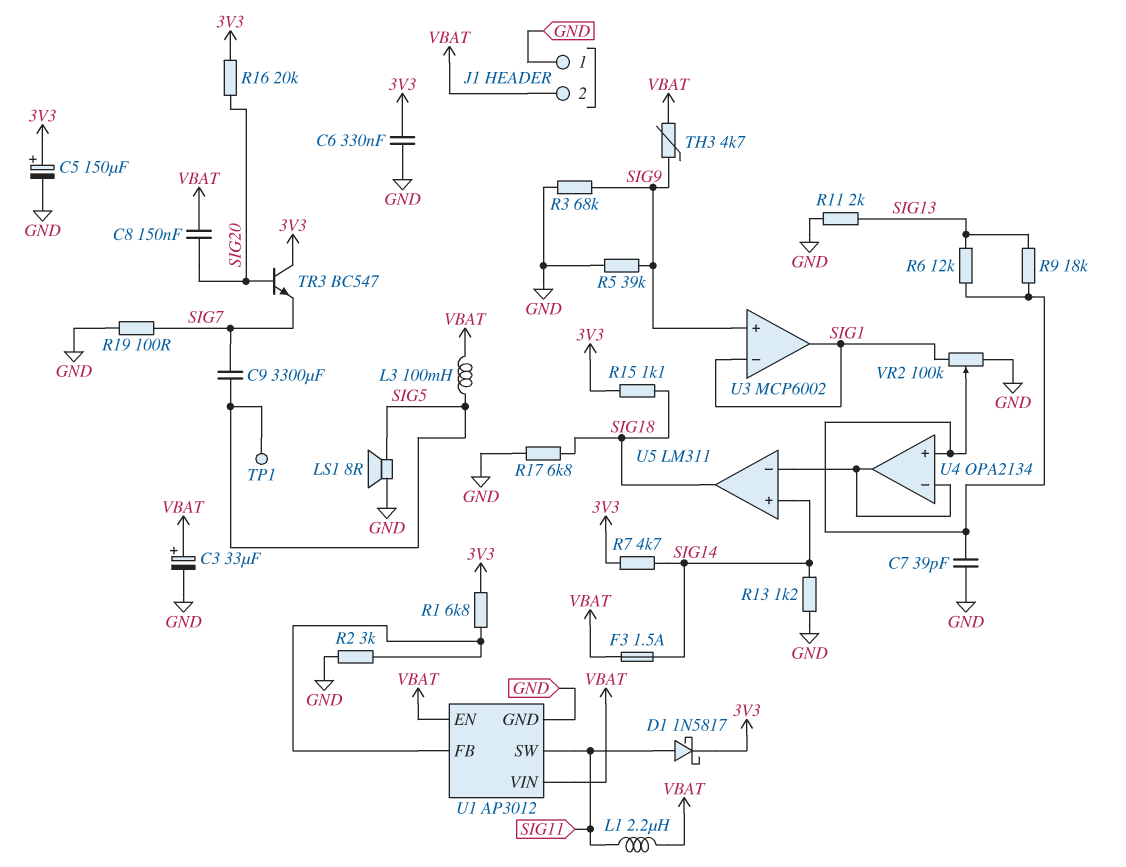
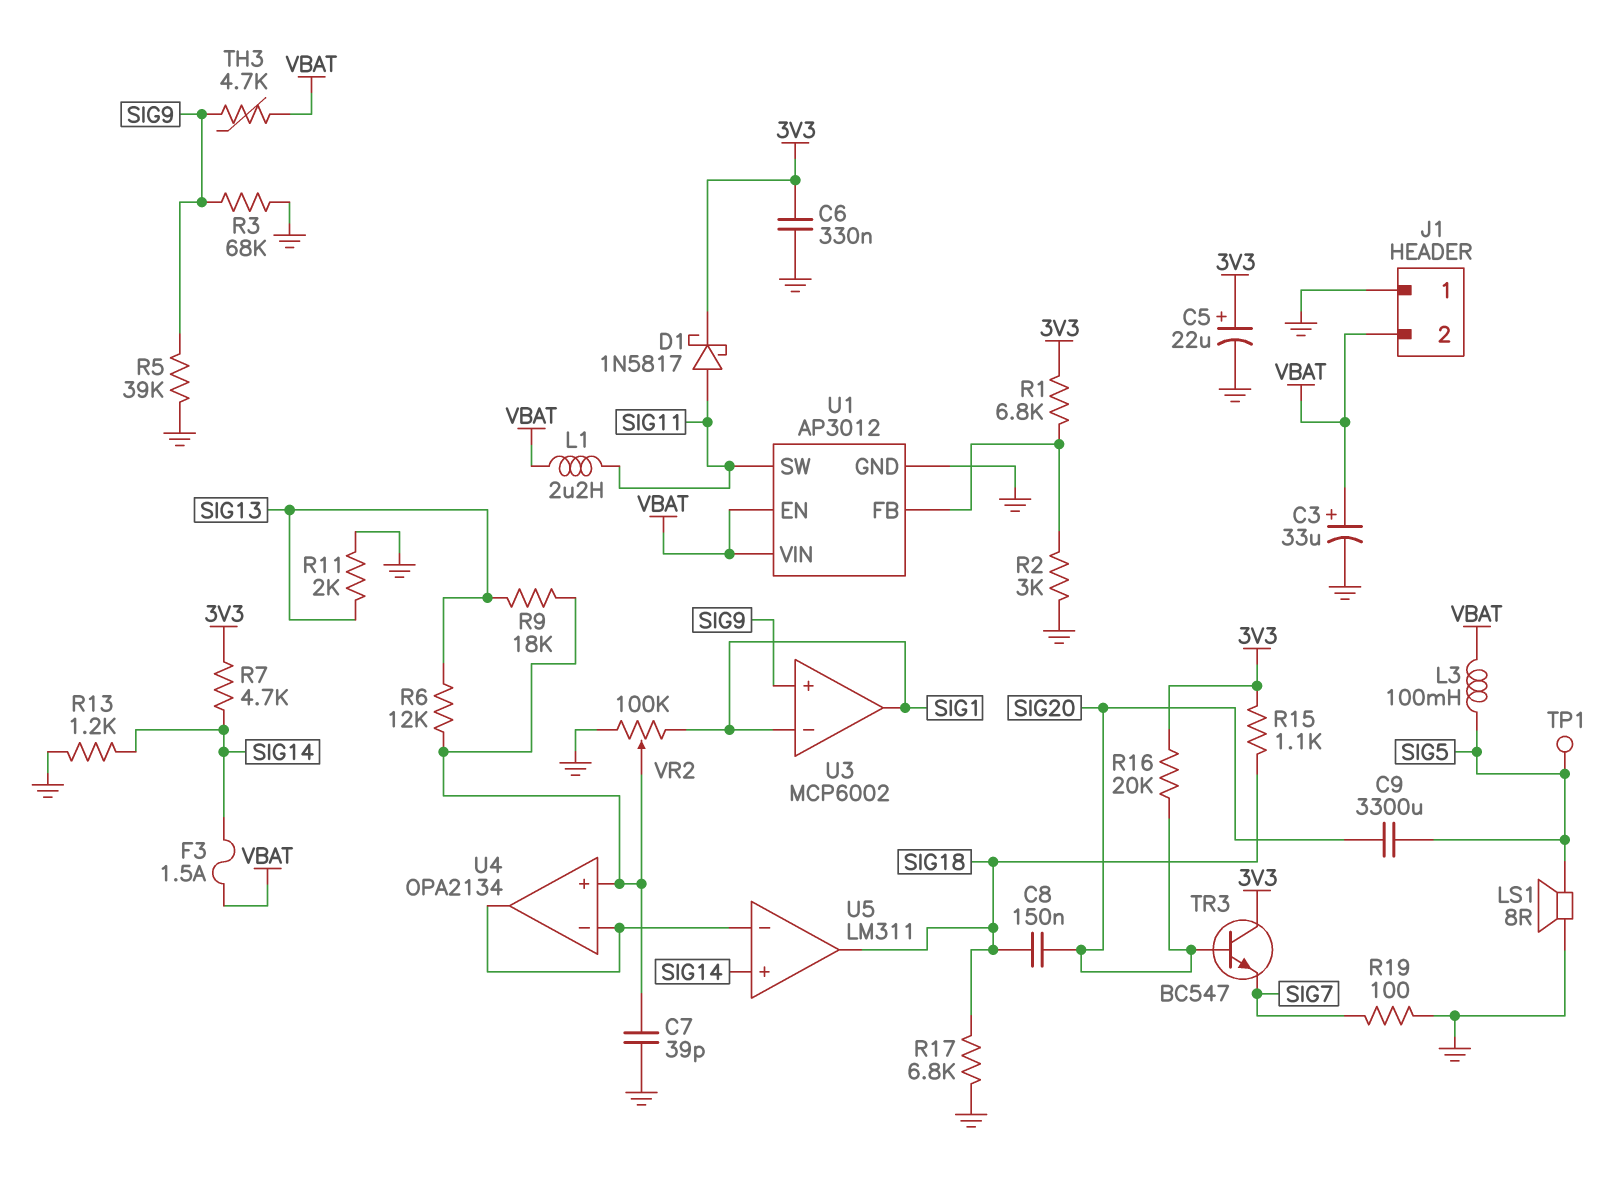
C5: 150uF (plus 3V3, minus GND) -> 22uF (plus 3V3, minus GND)
C8: 150nF (SIG20, VBAT) -> 150nF (SIG18, SIG20)
C9: 3300uF (SIG5, SIG7) -> 3300uF (SIG5, SIG20)

